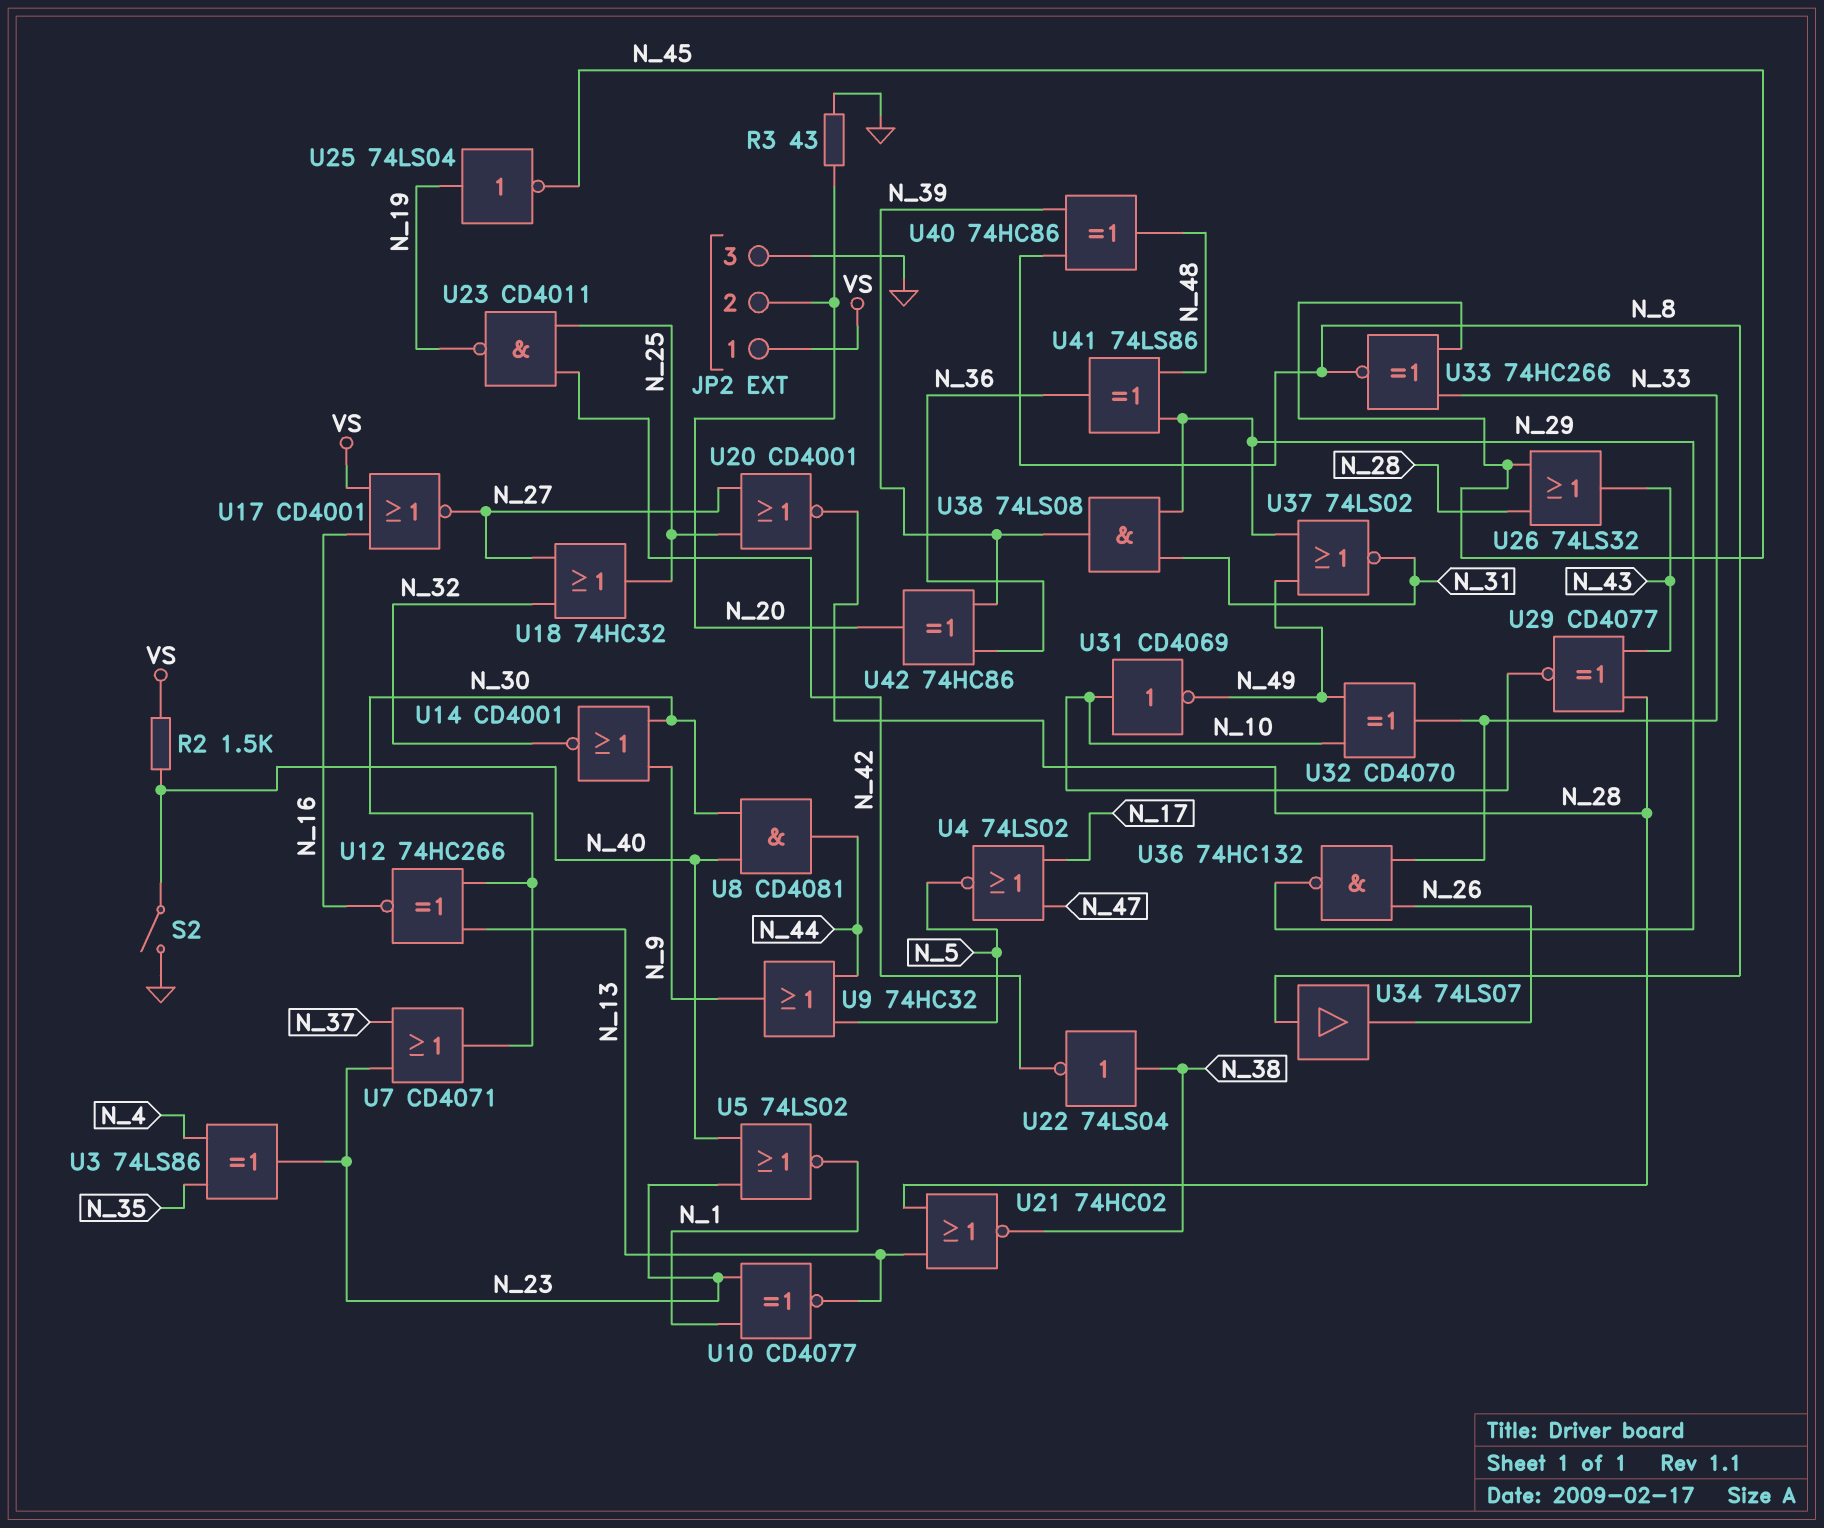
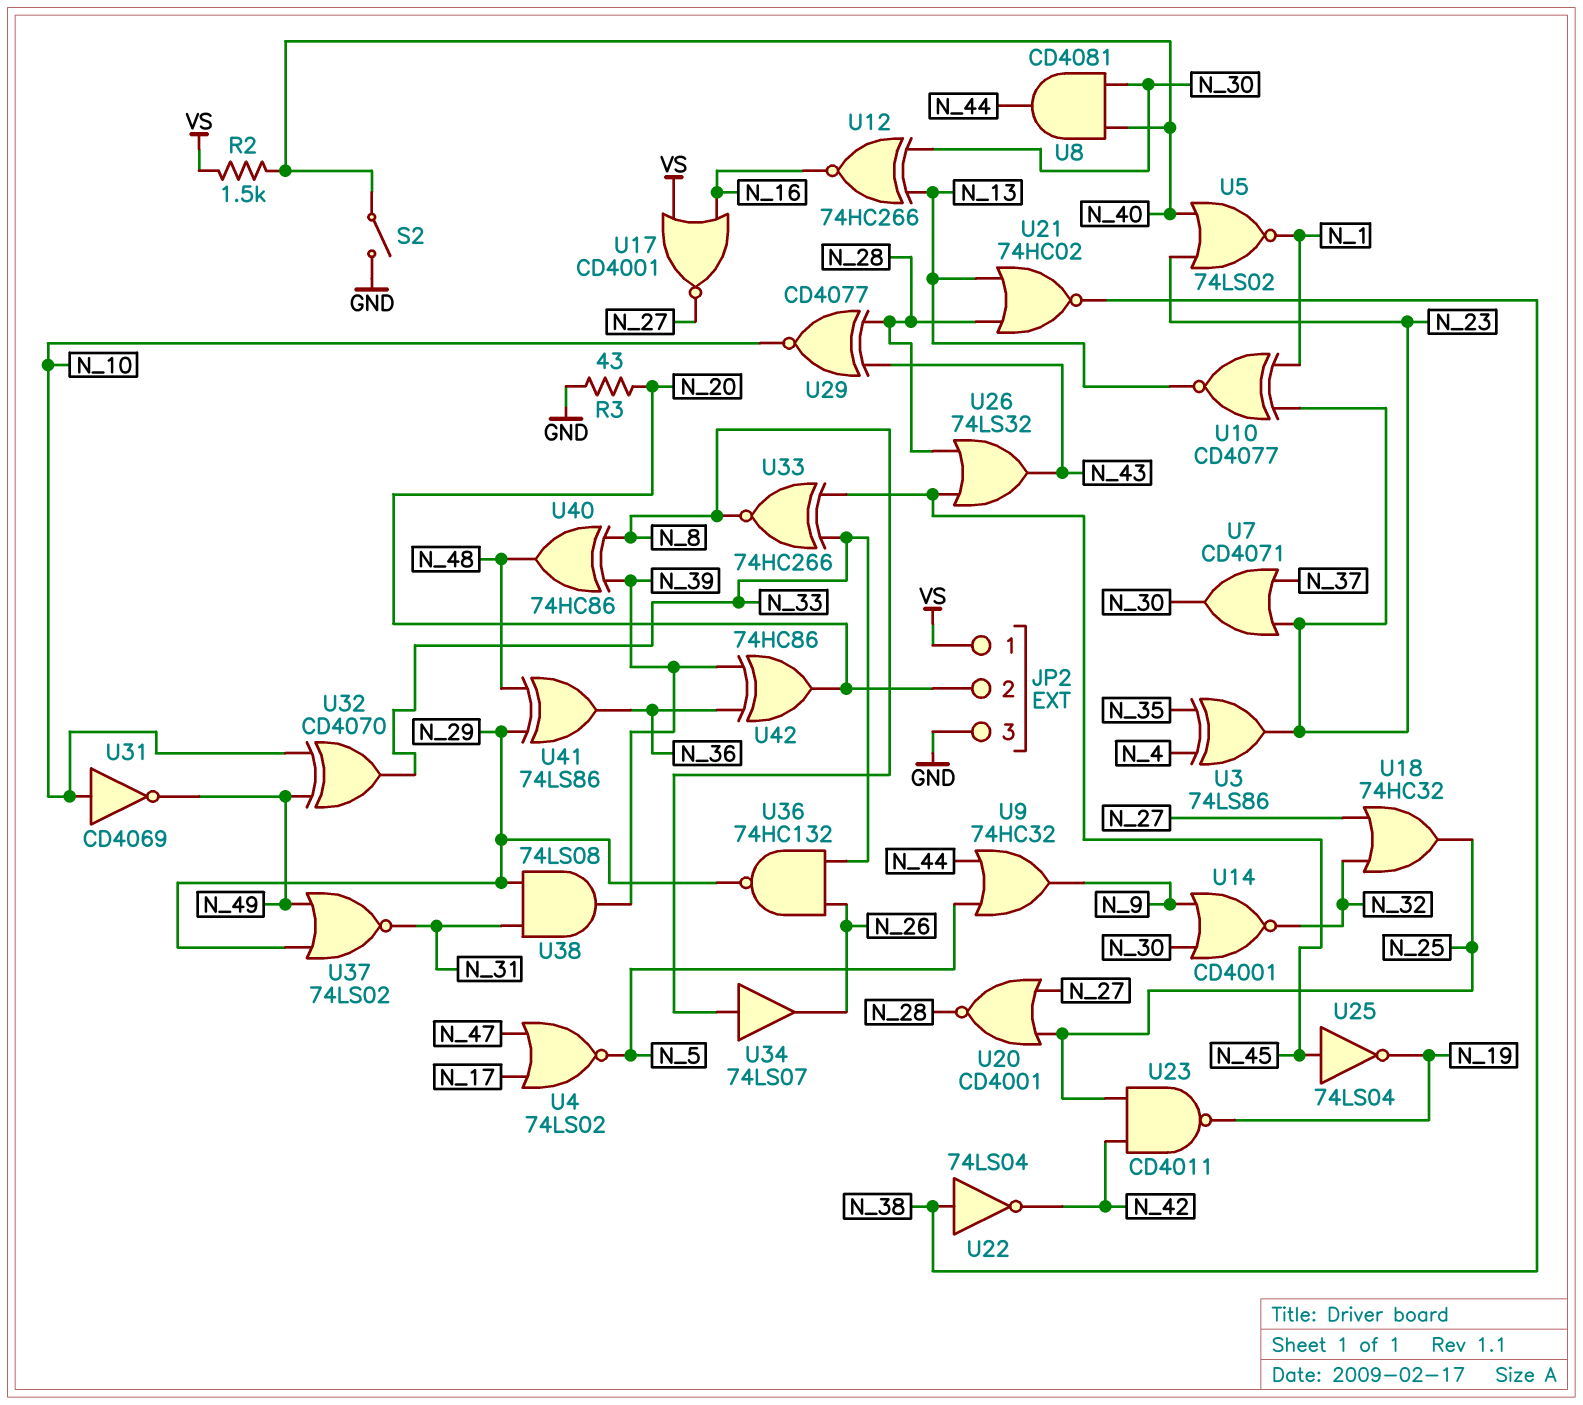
U25: NOT 74LS04 (in N_19, out N_45) -> NOT 74LS04 (in N_45, out N_19)

